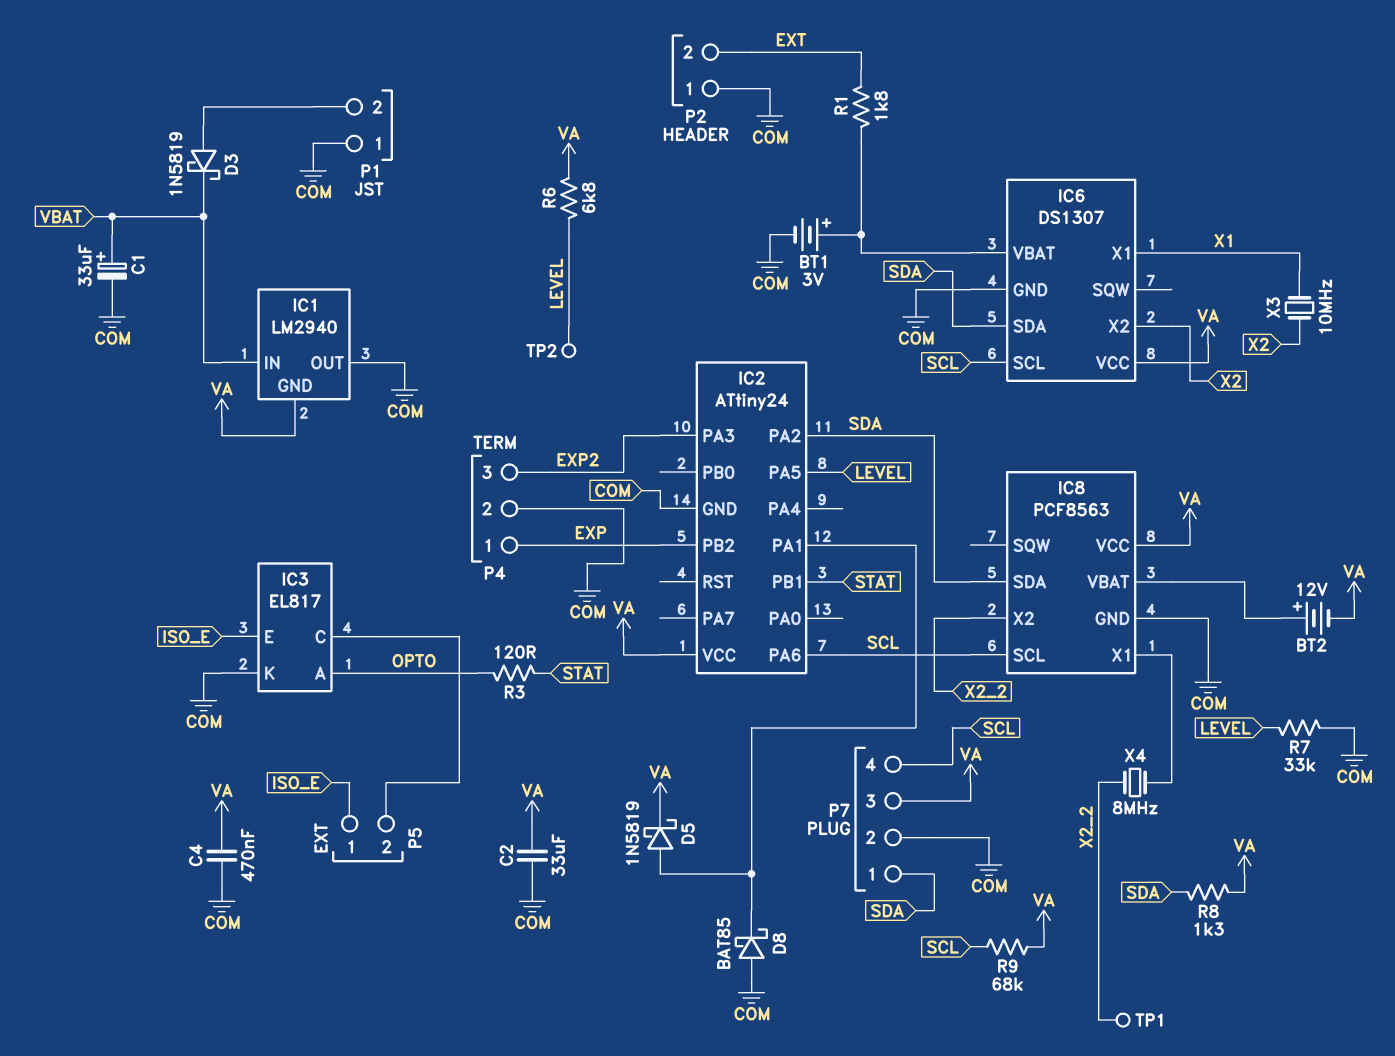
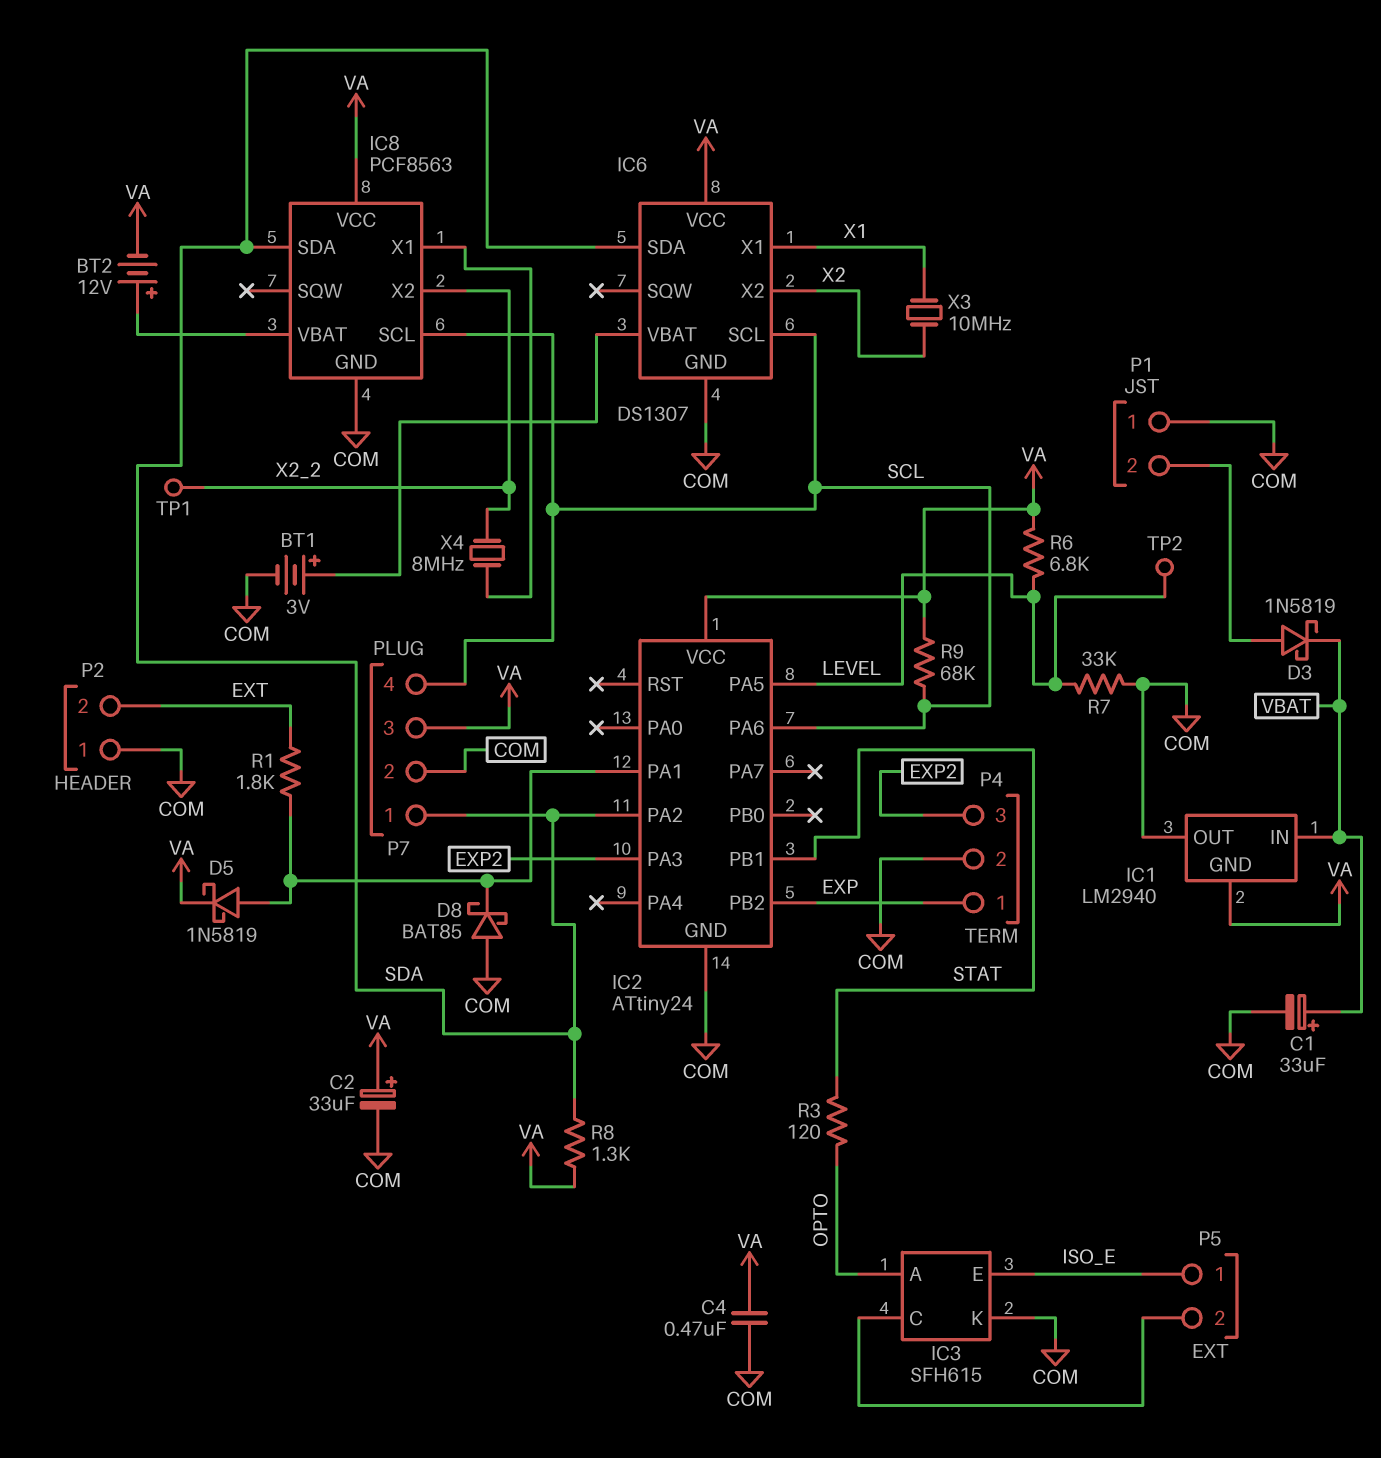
C2: 33uF (COM, VA) -> 33uF (plus VA, minus COM)
IC3: EL817 -> SFH615
R1: 1.8k (EXT, IC6/VBAT) -> 1.8k (EXT, IC2/PA1)

